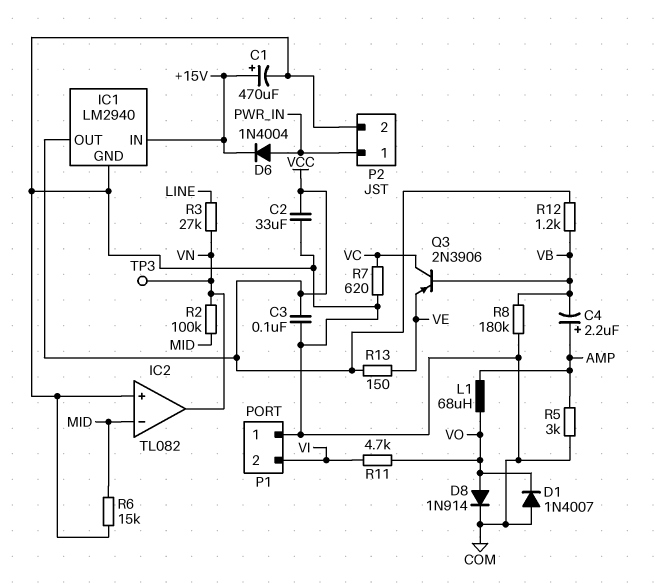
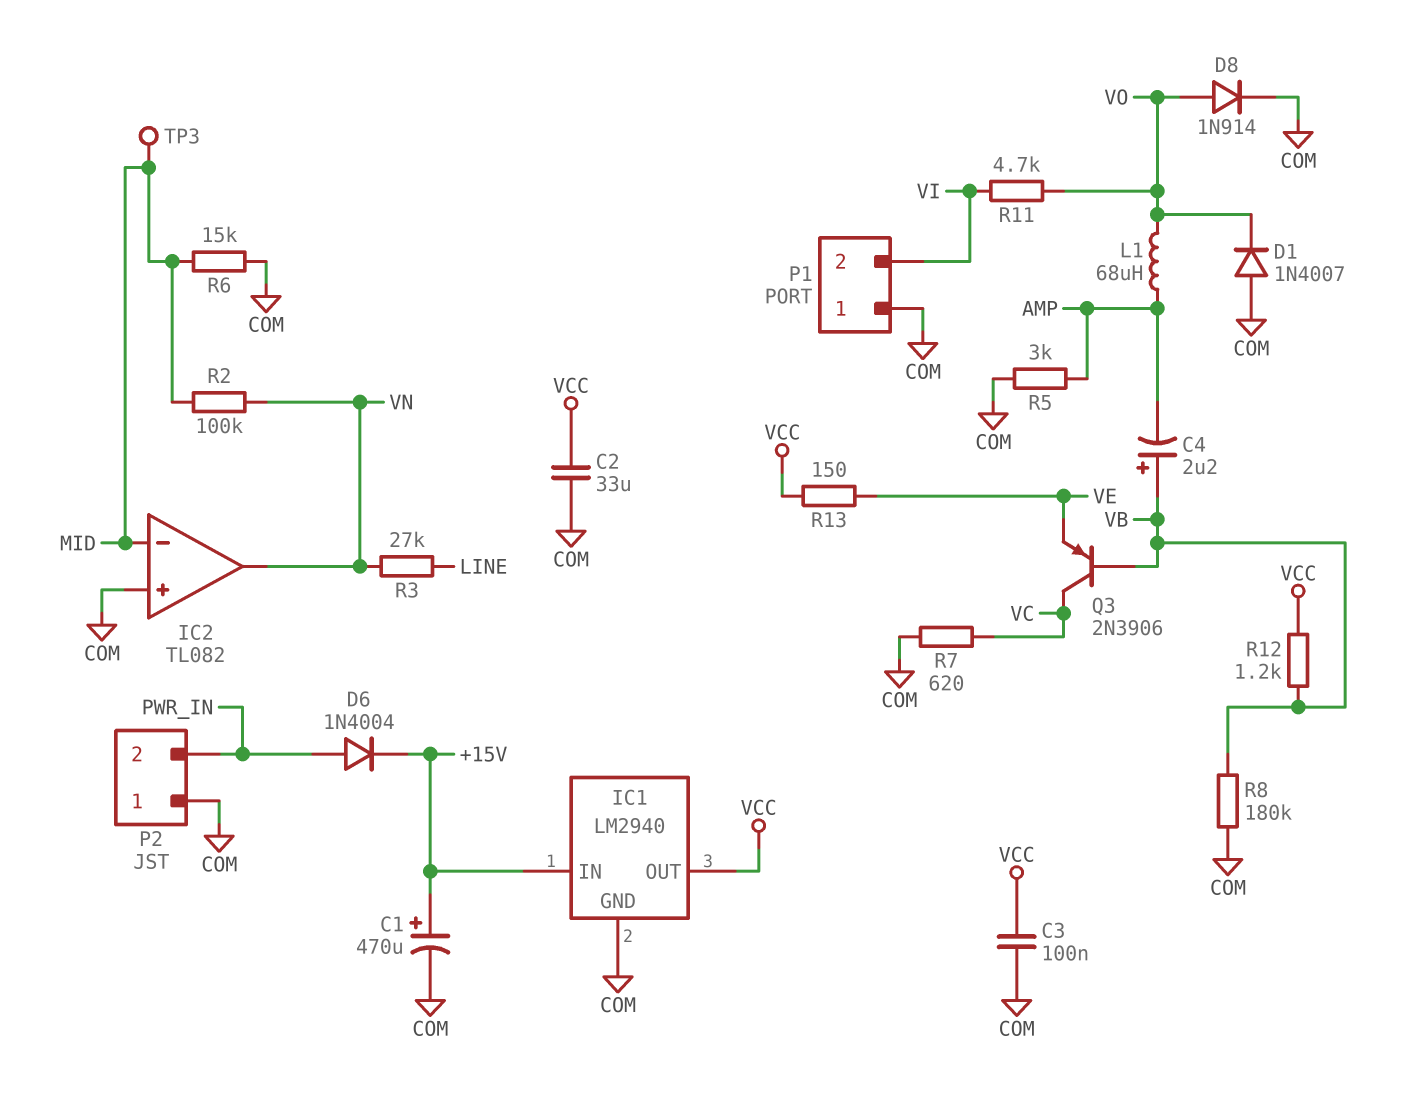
C4: 2.2uF (plus AMP, minus VB) -> 2.2uF (plus VB, minus AMP)
P2 pin 1: PWR_IN -> COM
P2 pin 2: COM -> PWR_IN
TP3: test point (VN) -> test point (MID)

